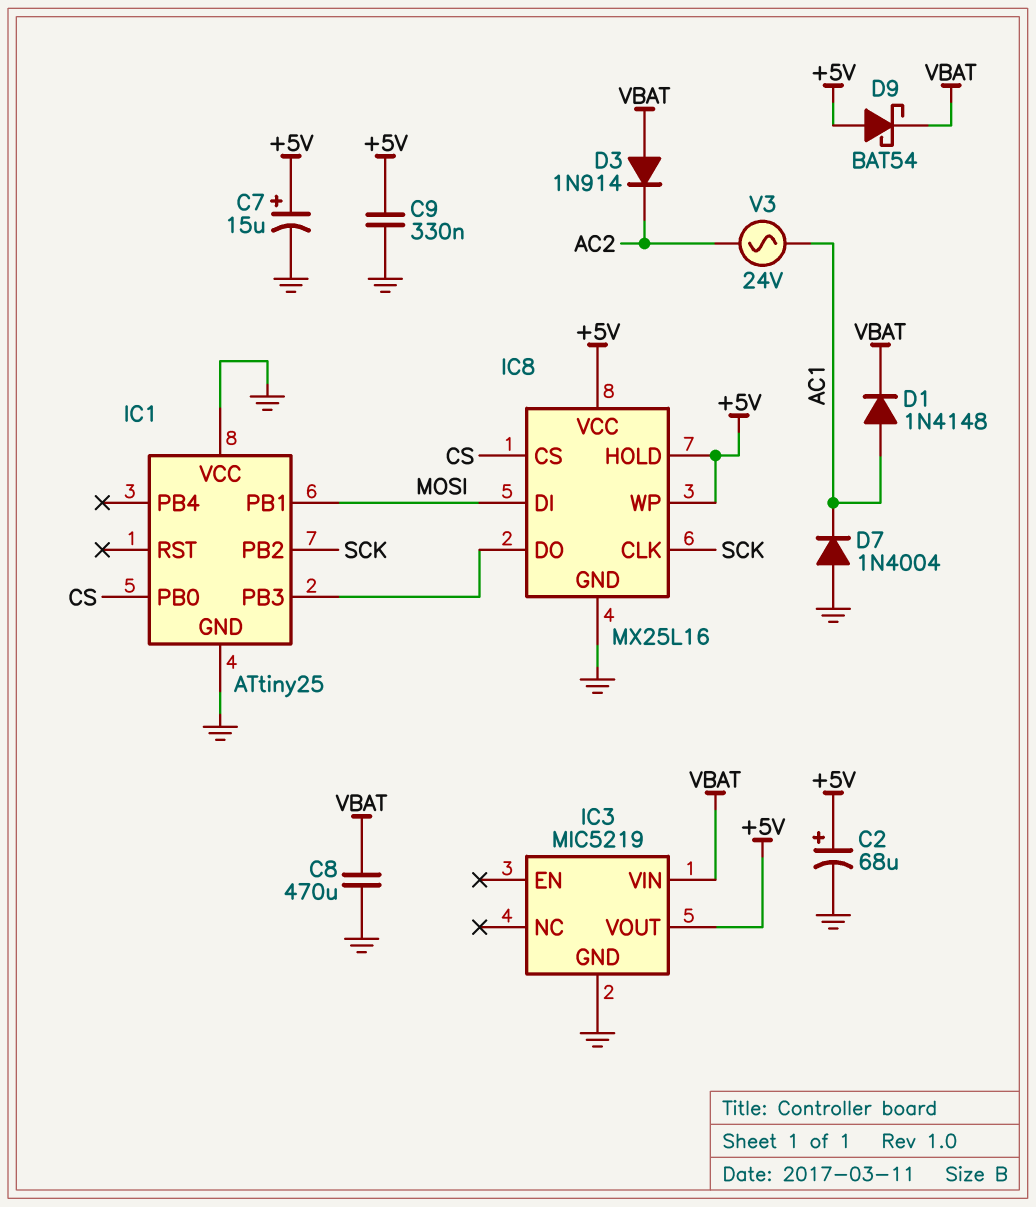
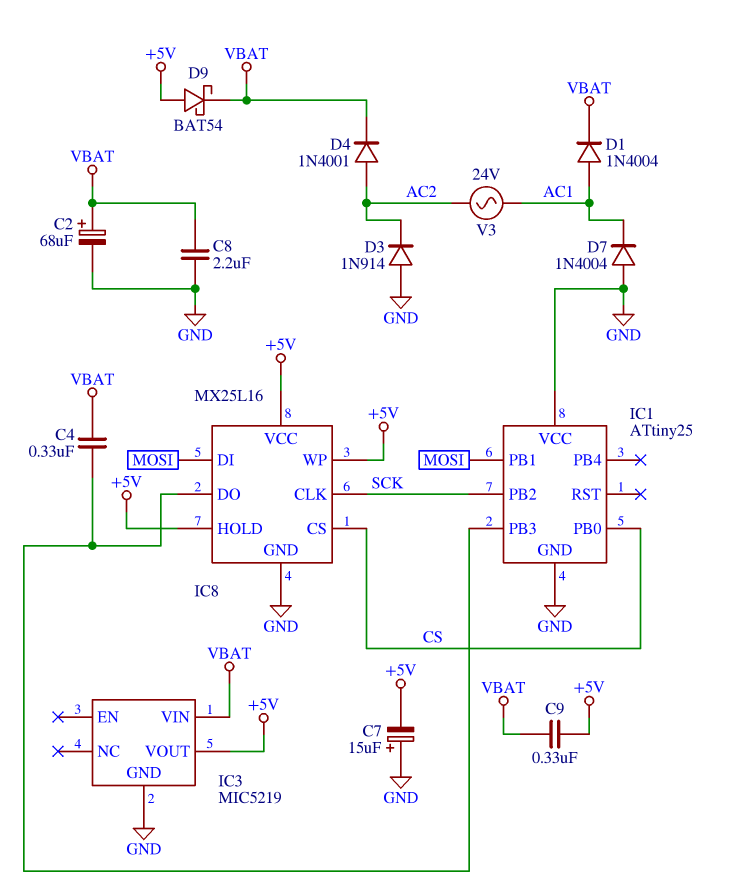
C2: 68uF (plus +5V, minus GND) -> 68uF (plus VBAT, minus GND)
C4: none -> 330nF (IC1/PB3, VBAT)
C7: 15uF (plus +5V, minus GND) -> 15uF (plus GND, minus +5V)
C8: 470uF (GND, VBAT) -> 2.2uF (GND, VBAT)
C9: 330nF (+5V, GND) -> 330nF (+5V, VBAT)
D1: diode 1N4148 (A AC1, K VBAT) -> diode 1N4004 (A AC1, K VBAT)
D3: diode 1N914 (A VBAT, K AC2) -> diode 1N914 (A GND, K AC2)
D4: none -> diode 1N4001 (A AC2, K VBAT)

